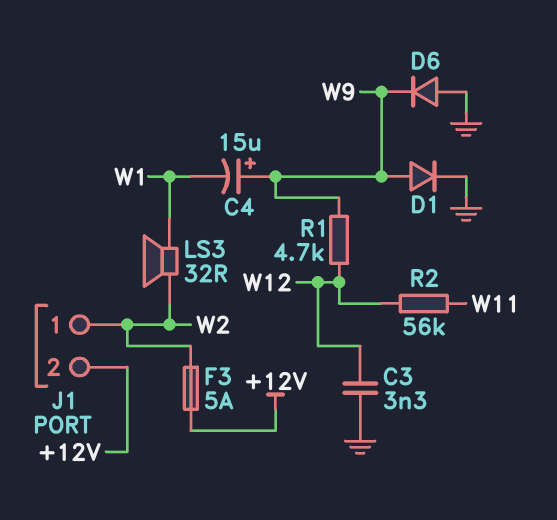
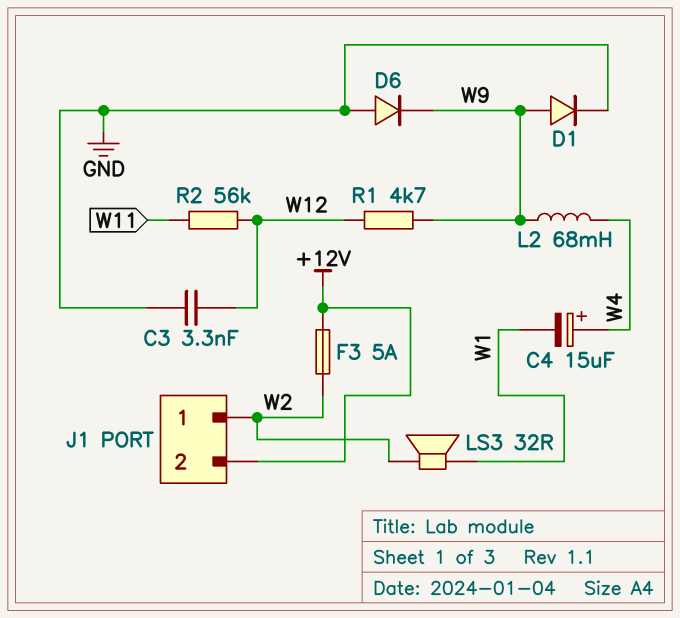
C4: 15uF (plus W9, minus W1) -> 15uF (plus W4, minus W1)
L2: none -> 68mH (W4, W9)

